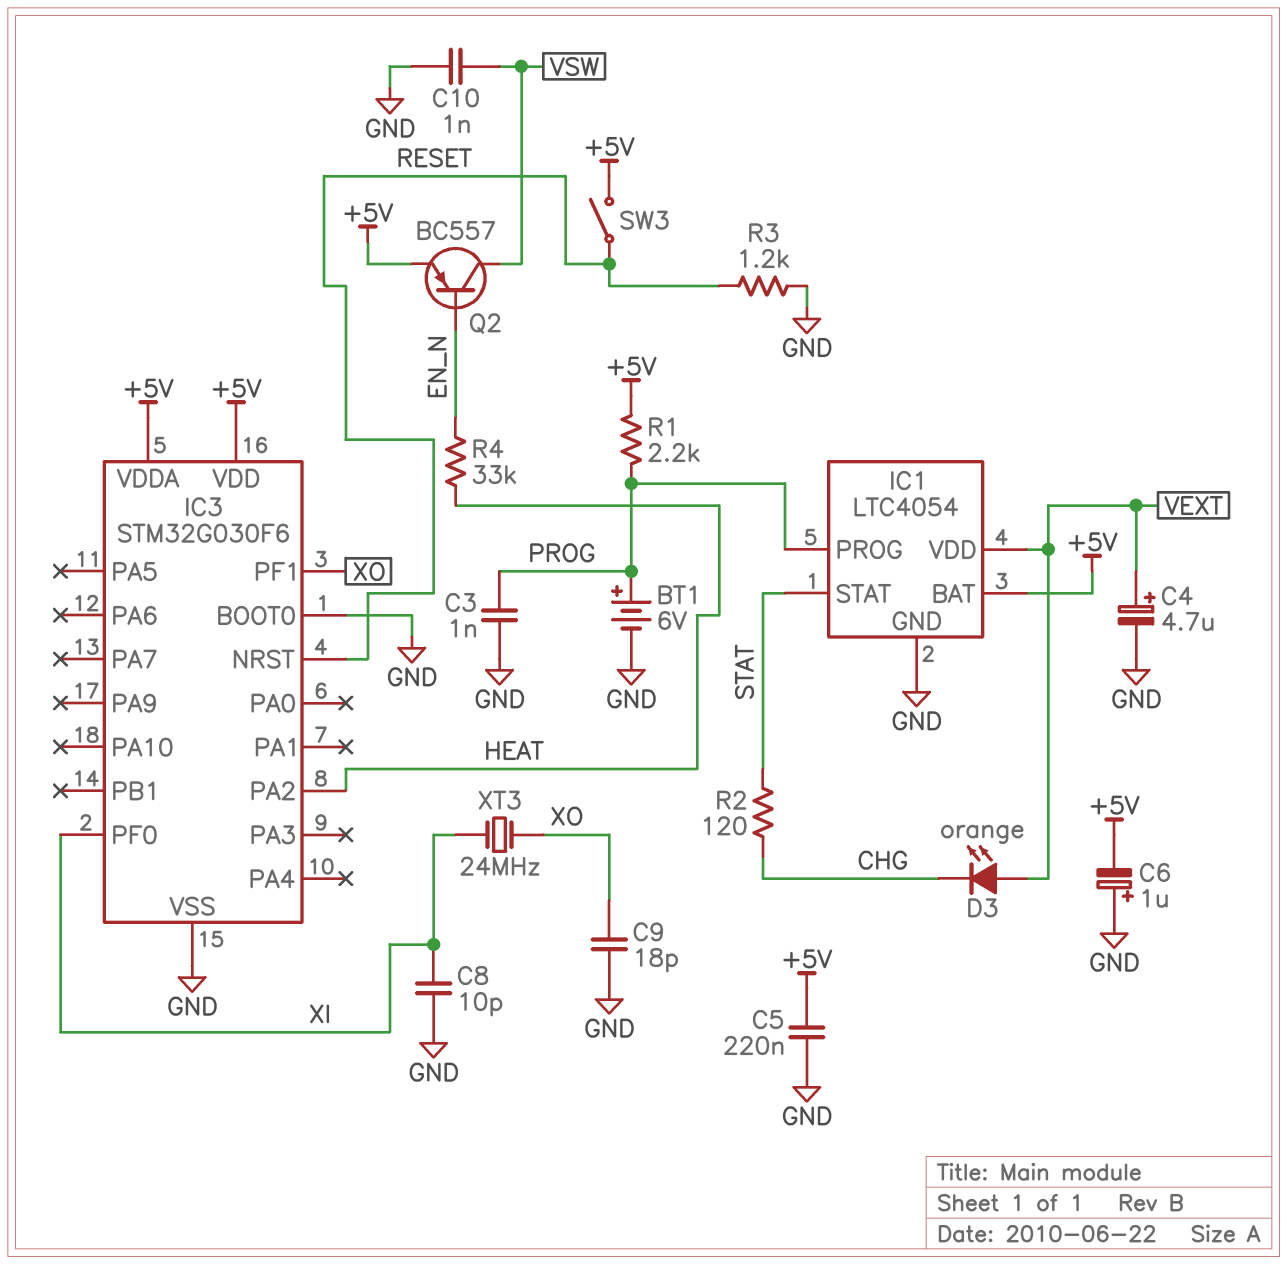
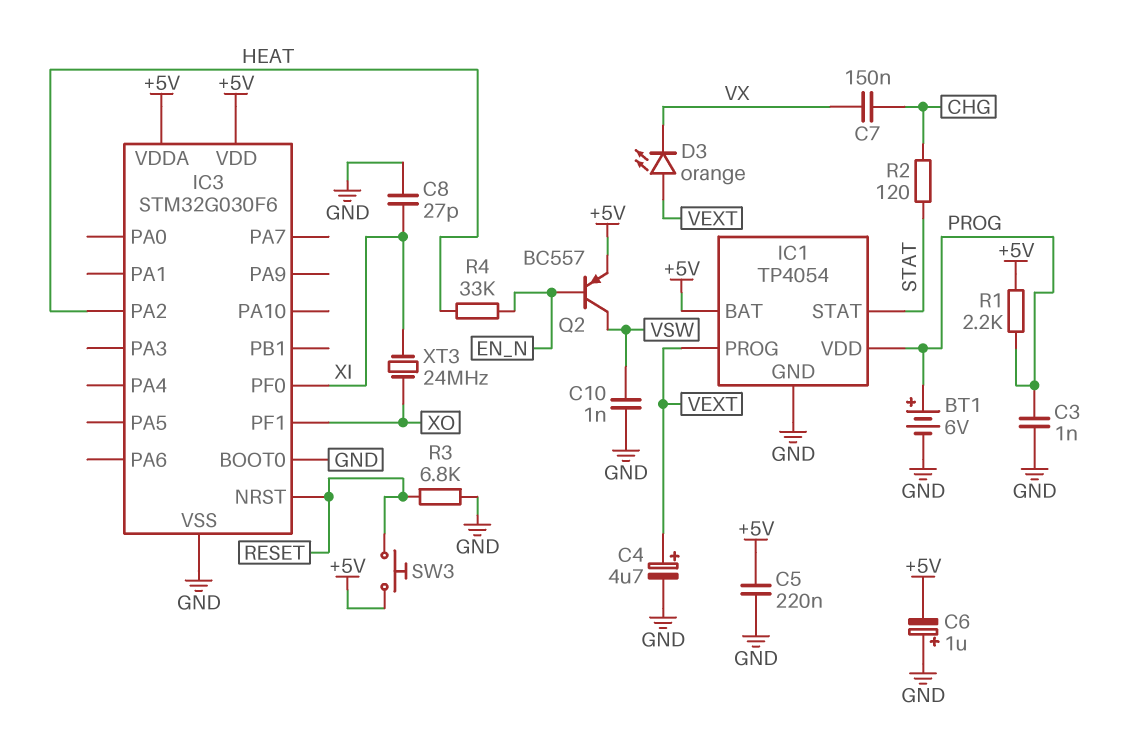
C7: none -> 150nF (CHG, VX)
C8: 10pF (GND, XI) -> 27pF (GND, XI)
C9: 18pF (GND, XO) -> none
D3: LED orange (A VEXT, K CHG) -> LED orange (A VEXT, K VX)
IC1: LTC4054 -> TP4054
IC1 pin PROG: PROG -> VEXT
IC1 pin VDD: VEXT -> PROG
R3: 1.2k (GND, RESET) -> 6.8k (GND, RESET)
SW3: switch (+5V, RESET) -> button (+5V, RESET)

